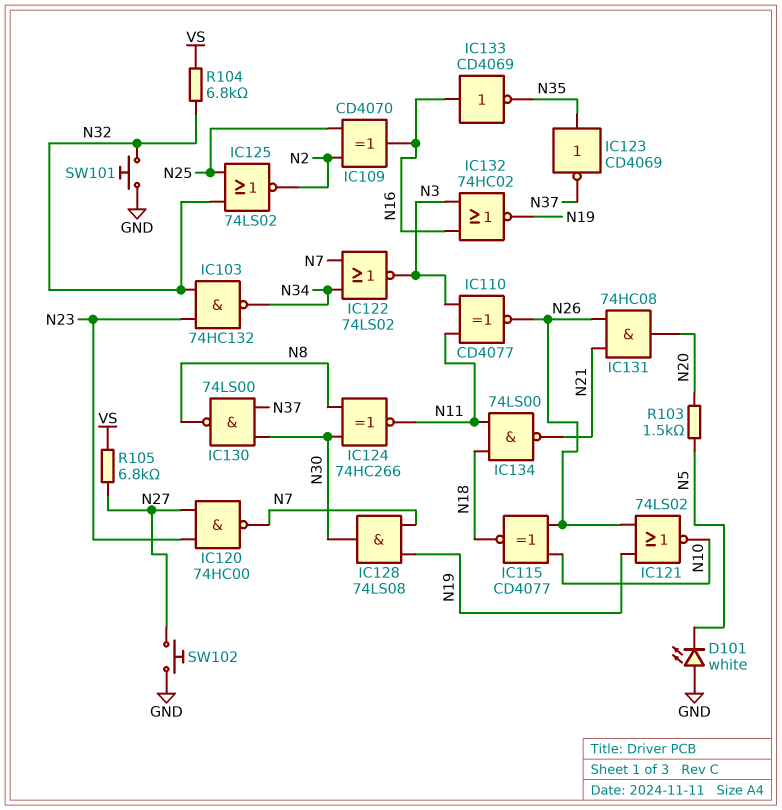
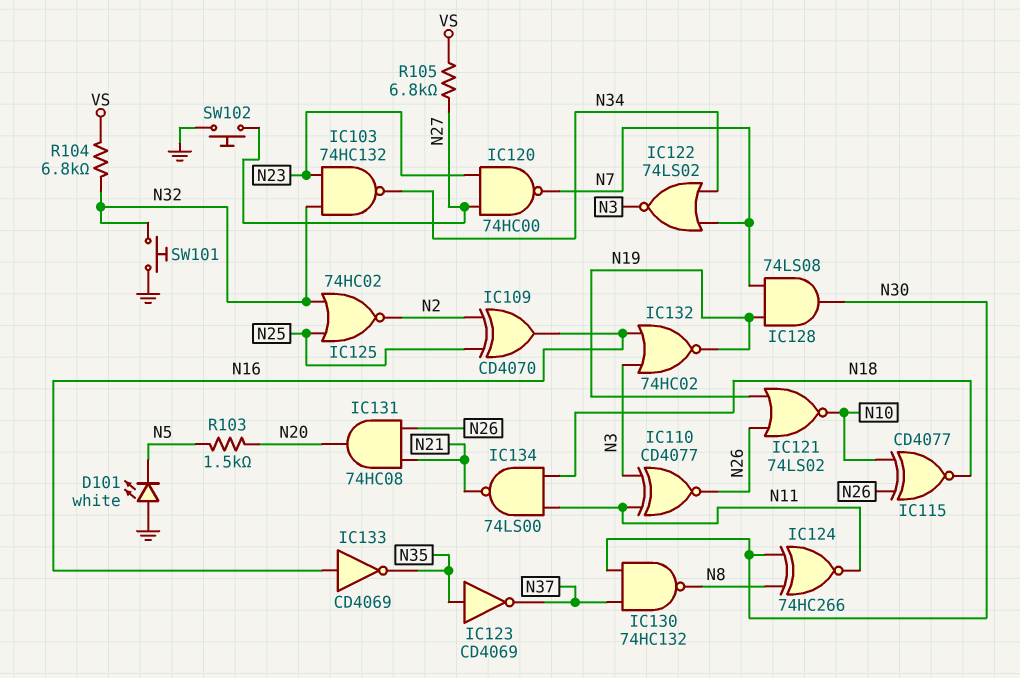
IC125: NOR 74LS02 (in N25, in N32, out N2) -> NOR 74HC02 (in N25, in N32, out N2)
IC130: NAND 74LS00 (in N30, in N37, out N8) -> NAND 74HC132 (in N30, in N37, out N8)

